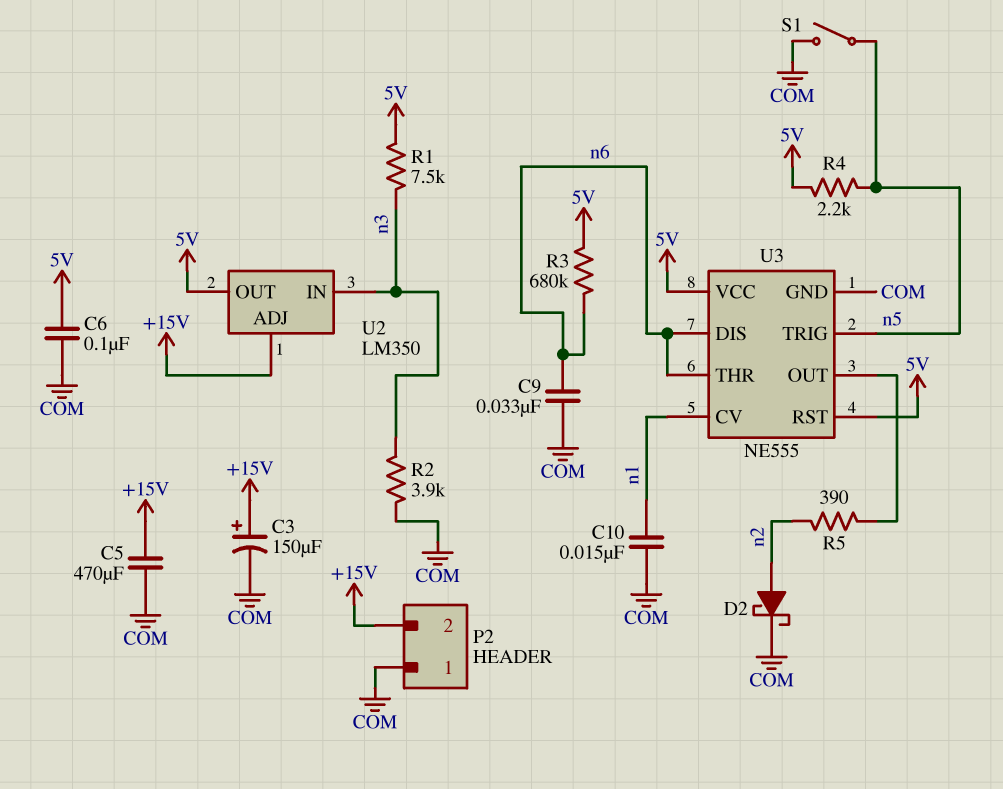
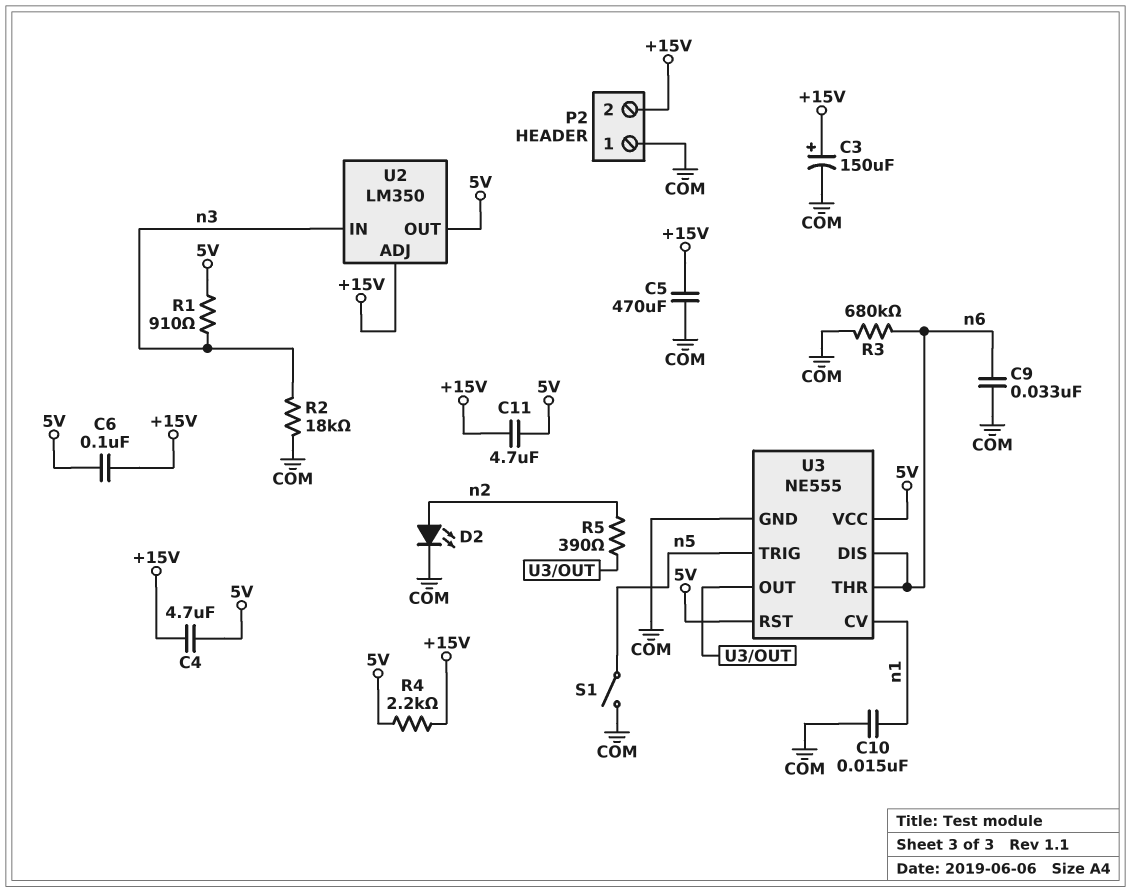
C4: none -> 4.7uF (+15V, 5V)
C6: 100nF (5V, COM) -> 100nF (+15V, 5V)
C11: none -> 4.7uF (+15V, 5V)
D2: schottky (A n2, K COM) -> LED (A n2, K COM)
R1: 7.5k (5V, n3) -> 910 (5V, n3)
R2: 3.9k (COM, n3) -> 18k (COM, n3)
R3: 680k (5V, n6) -> 680k (COM, n6)
R4: 2.2k (5V, n5) -> 2.2k (+15V, 5V)

